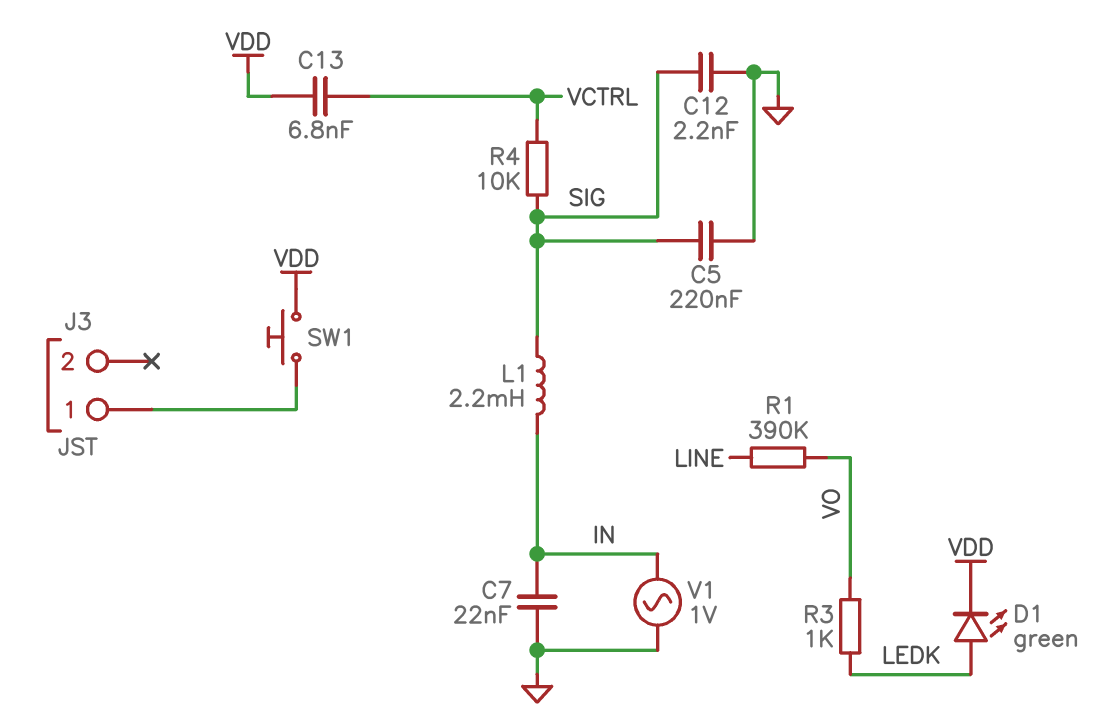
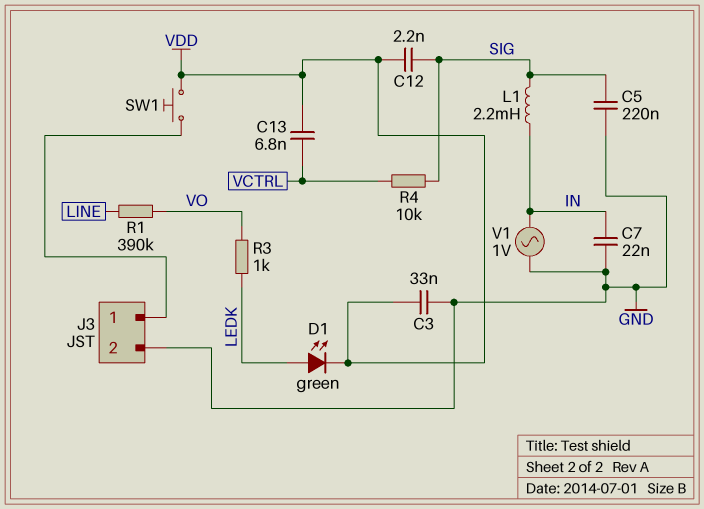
C3: none -> 33nF (GND, VDD)
C12: 2.2nF (GND, SIG) -> 2.2nF (SIG, VDD)
J3 pin 2: none -> GND

